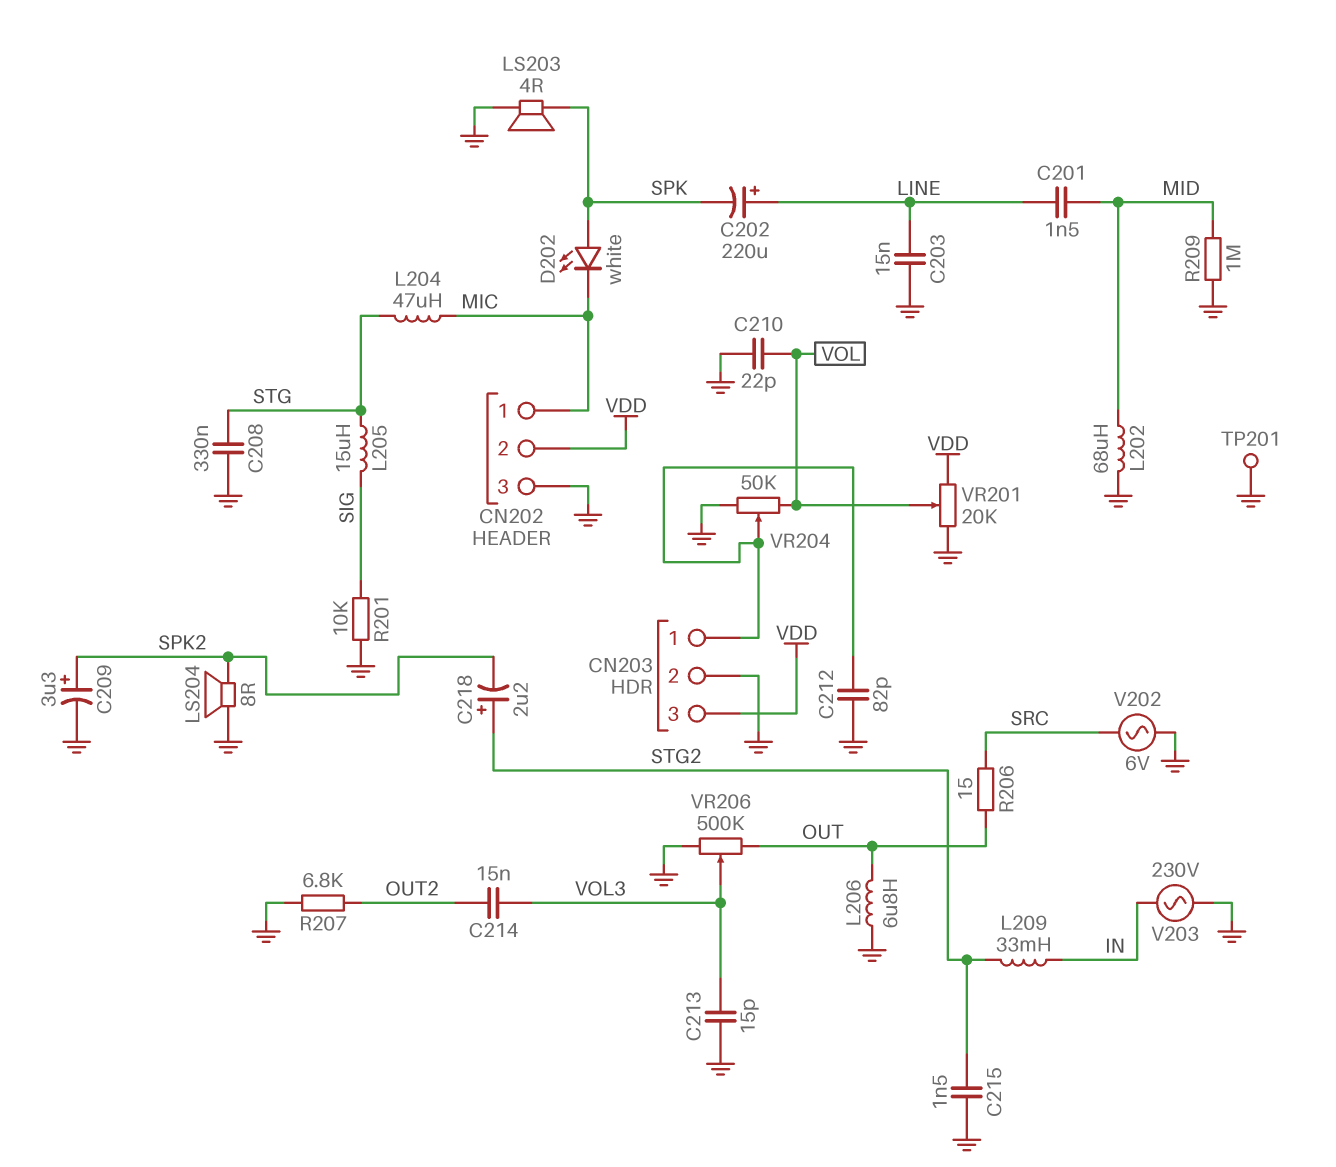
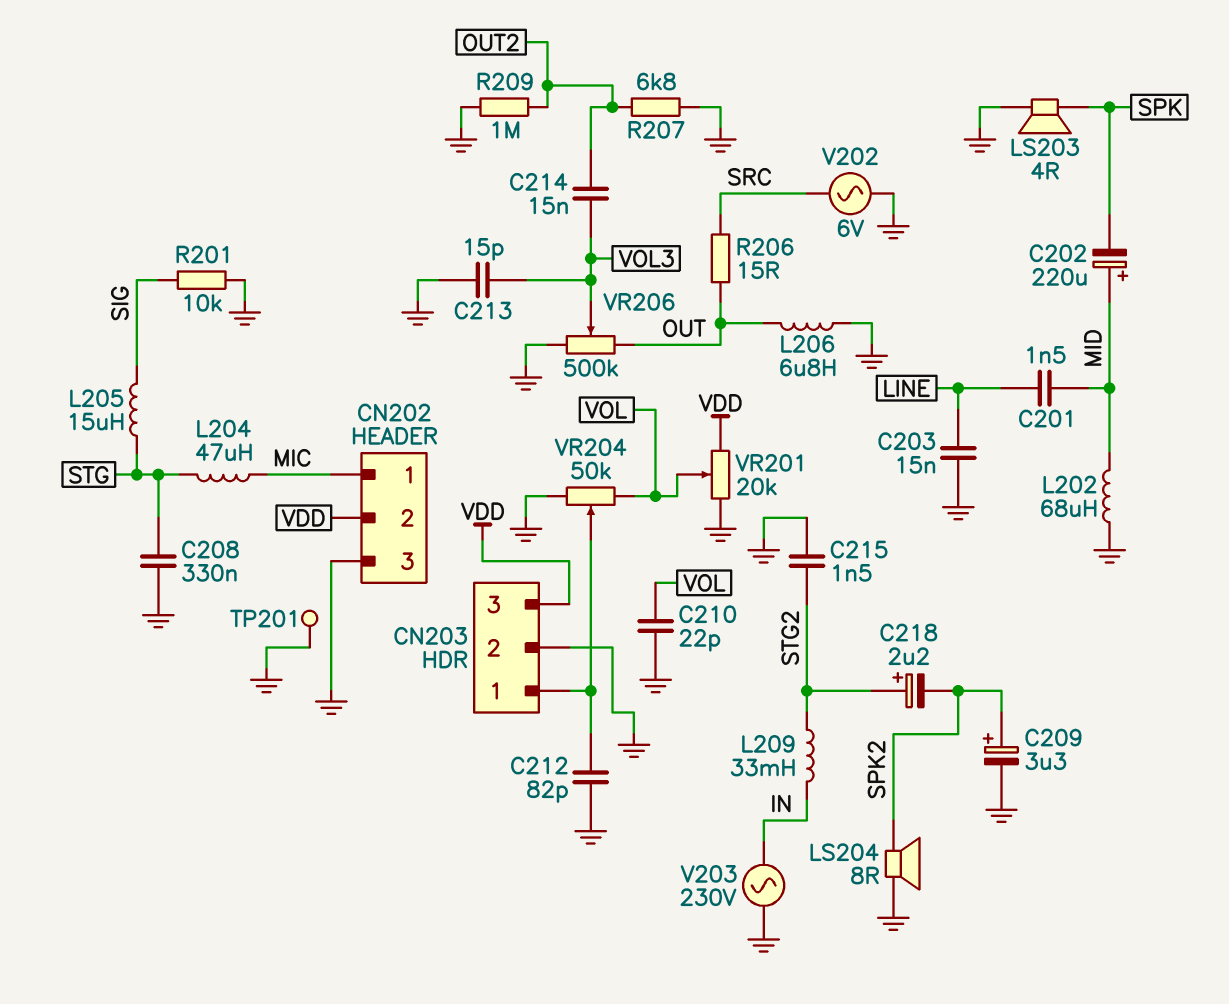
C202: 220uF (plus LINE, minus SPK) -> 220uF (plus MID, minus SPK)
D202: LED white (A SPK, K MIC) -> none
R209: 1M (GND, MID) -> 1M (GND, OUT2)

